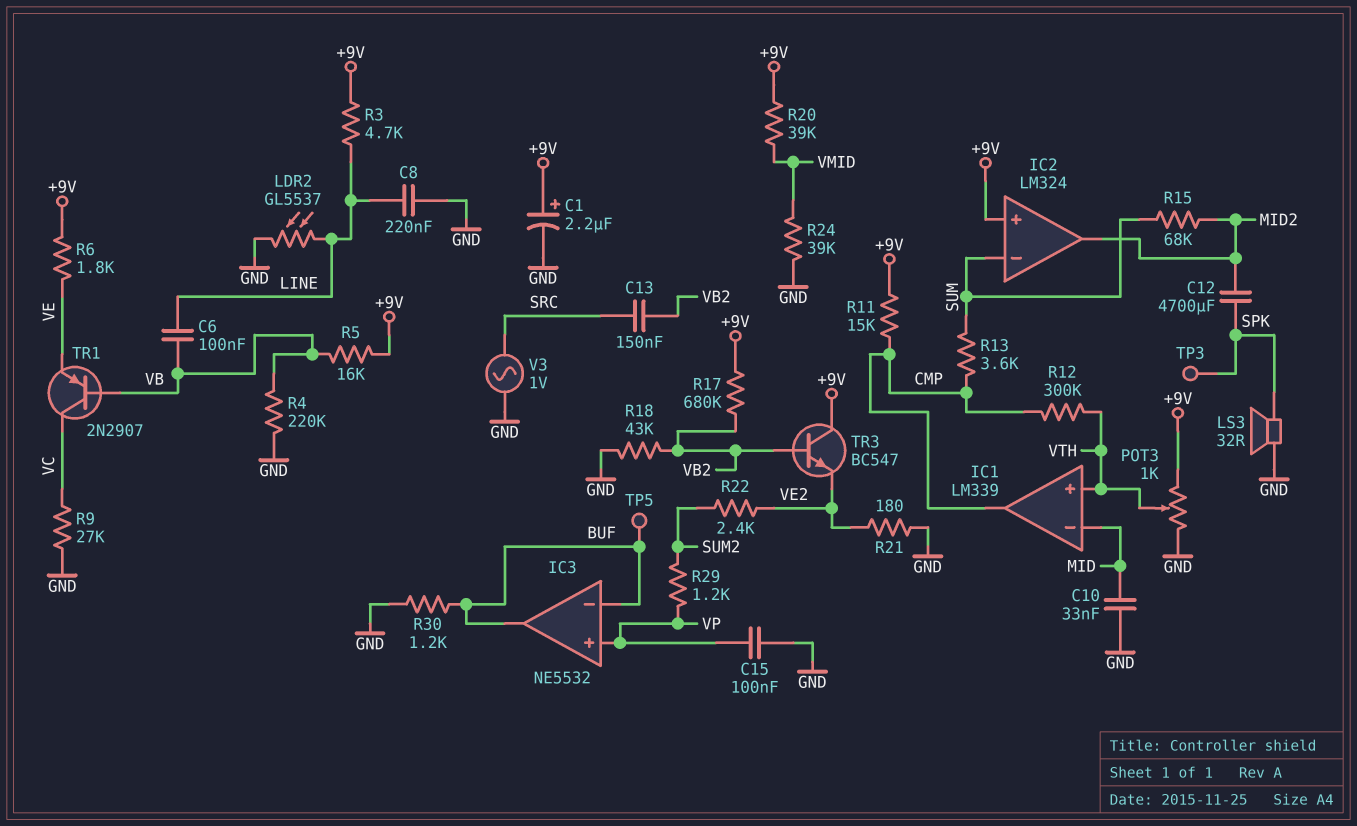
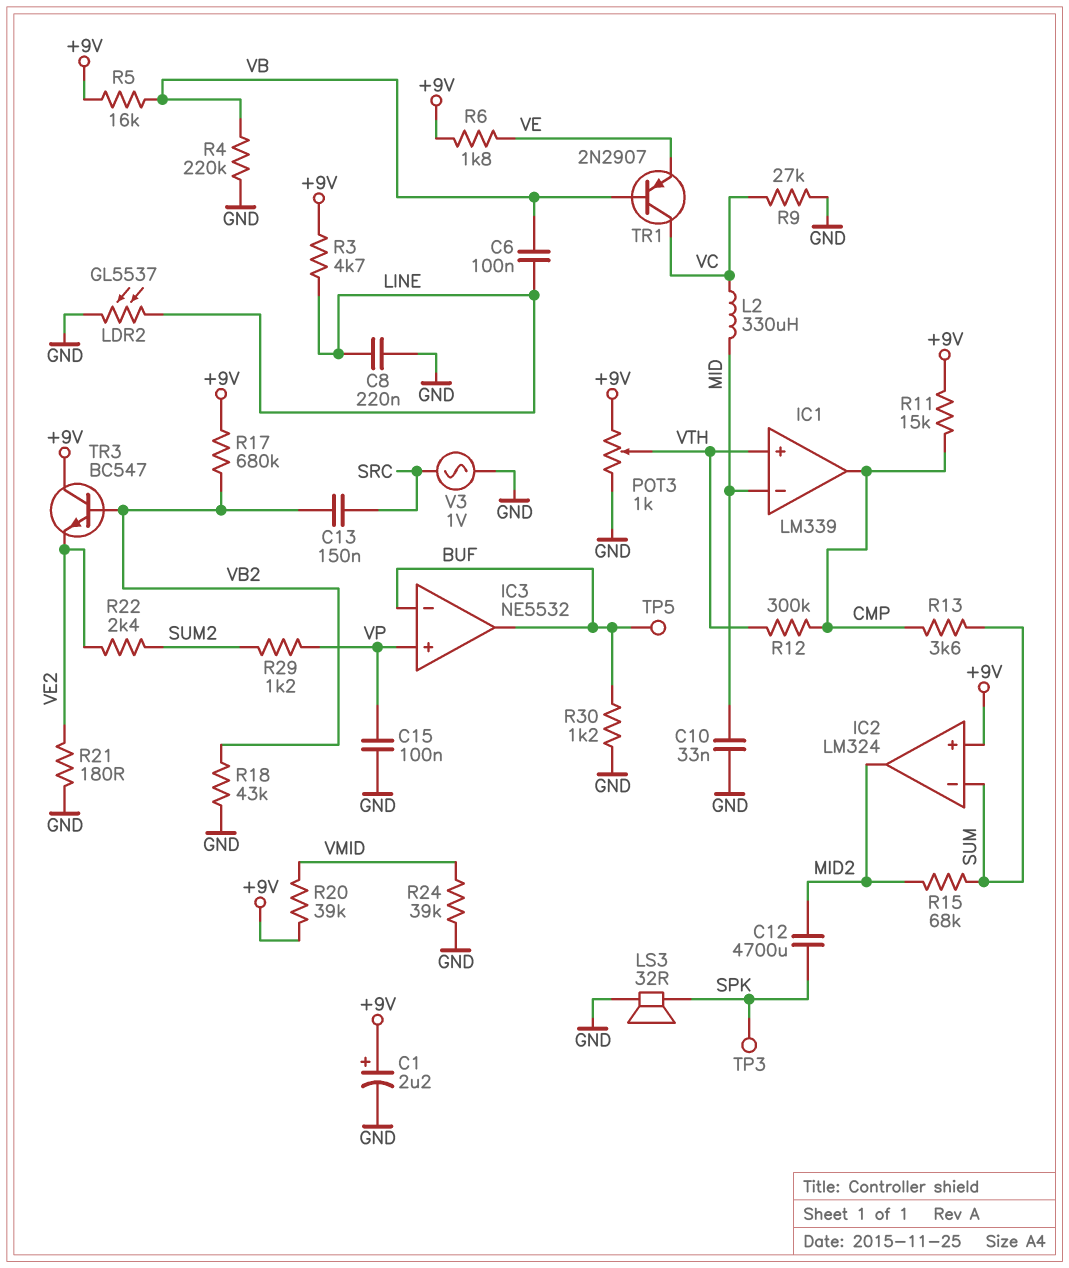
L2: none -> 330uH (MID, VC)

